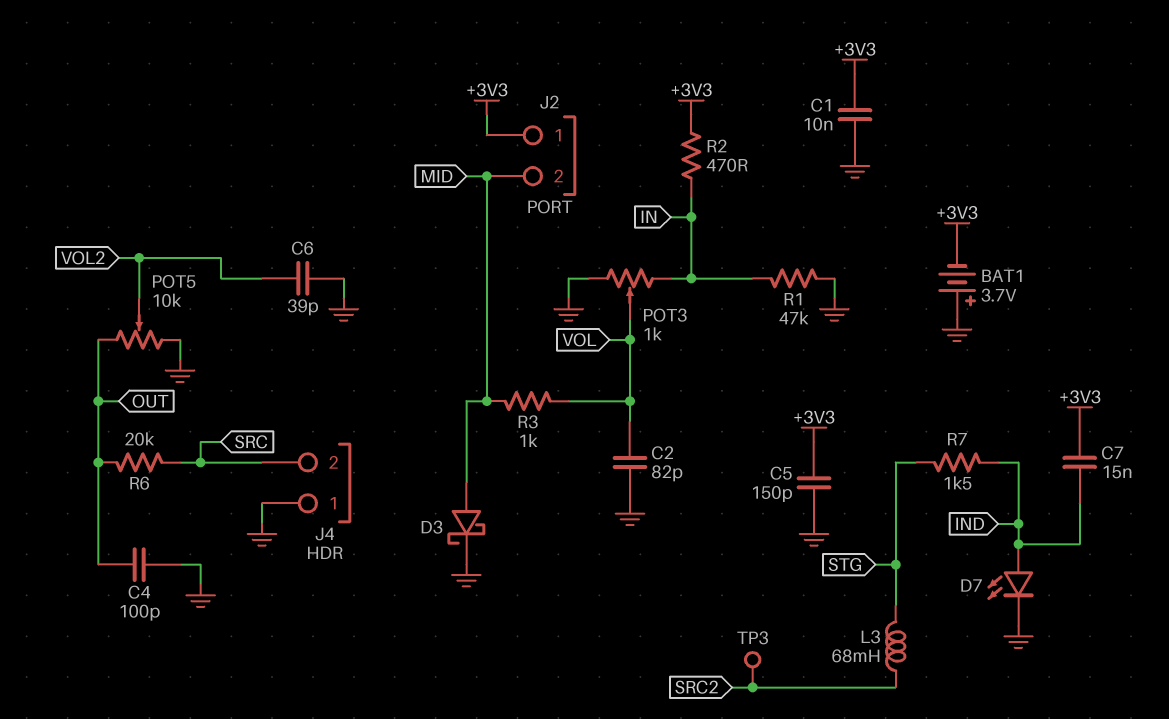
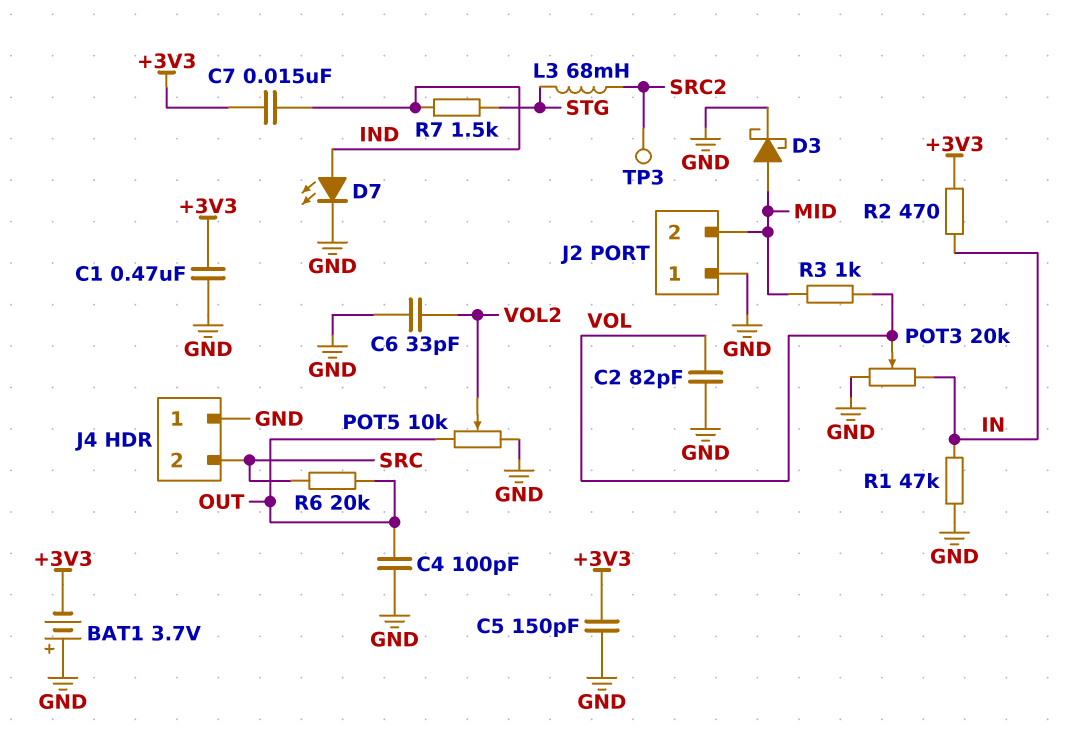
C1: 10nF (+3V3, GND) -> 470nF (+3V3, GND)
C6: 39pF (GND, VOL2) -> 33pF (GND, VOL2)
J2 pin 1: +3V3 -> GND
POT3: 1k (GND, IN, wiper VOL) -> 20k (GND, IN, wiper VOL)

